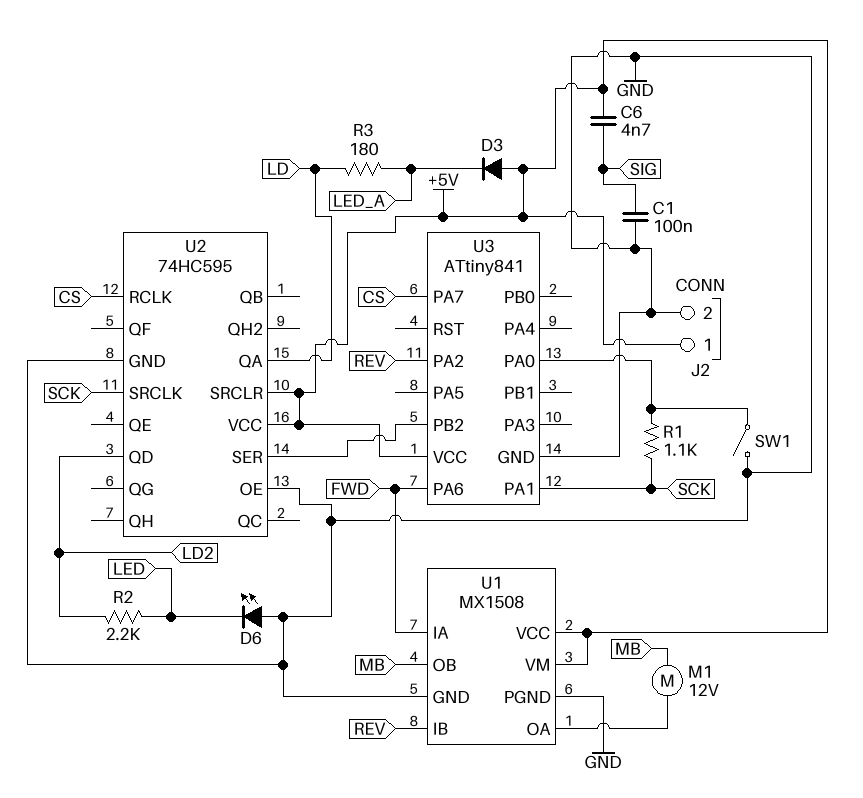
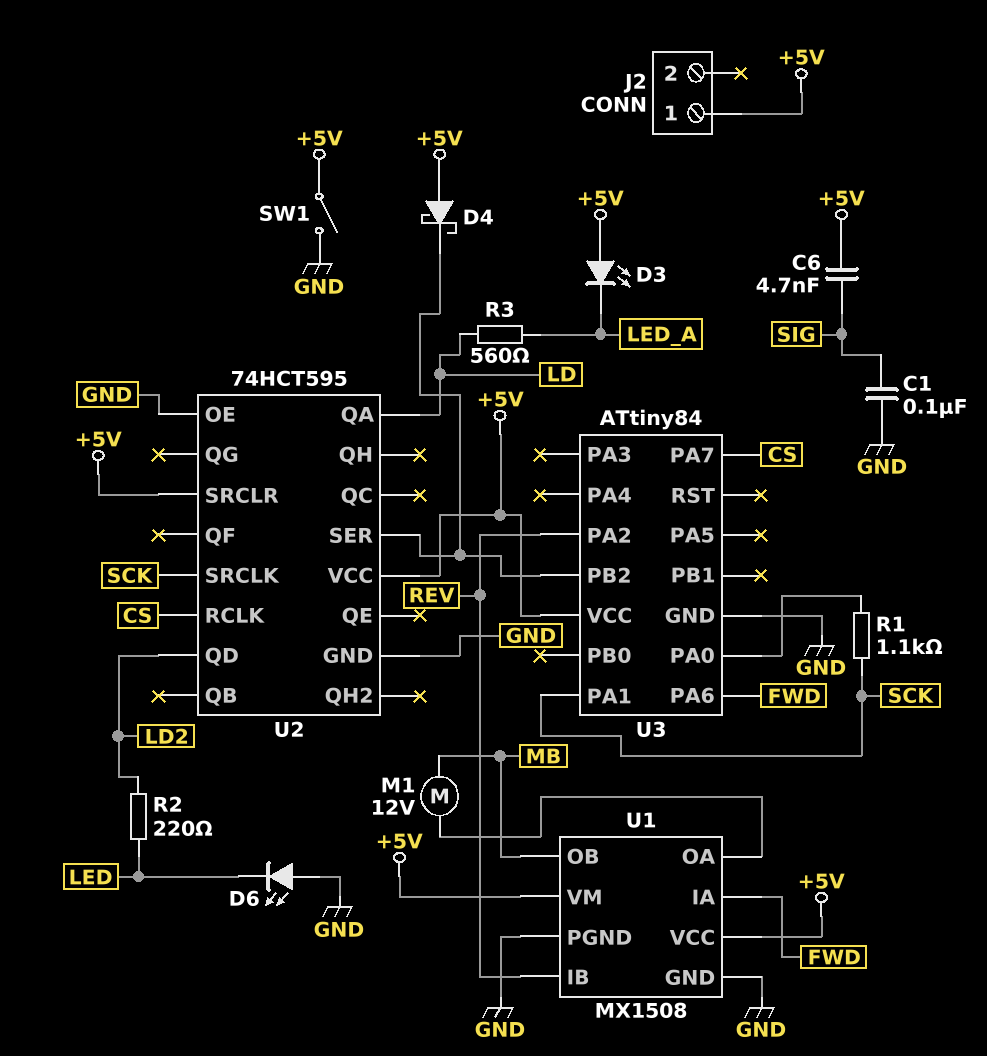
D3: diode (A +5V, K LED_A) -> LED (A +5V, K LED_A)
D4: none -> schottky (A +5V, K U2/SER)
J2 pin 2: GND -> none
R2: 2.2k (LD2, LED) -> 220 (LD2, LED)
R3: 180 (LD, LED_A) -> 560 (LD, LED_A)
SW1: switch (GND, U3/PA0) -> switch (+5V, GND)
U2: 74HC595 -> 74HCT595
U3: ATtiny841 -> ATtiny84

